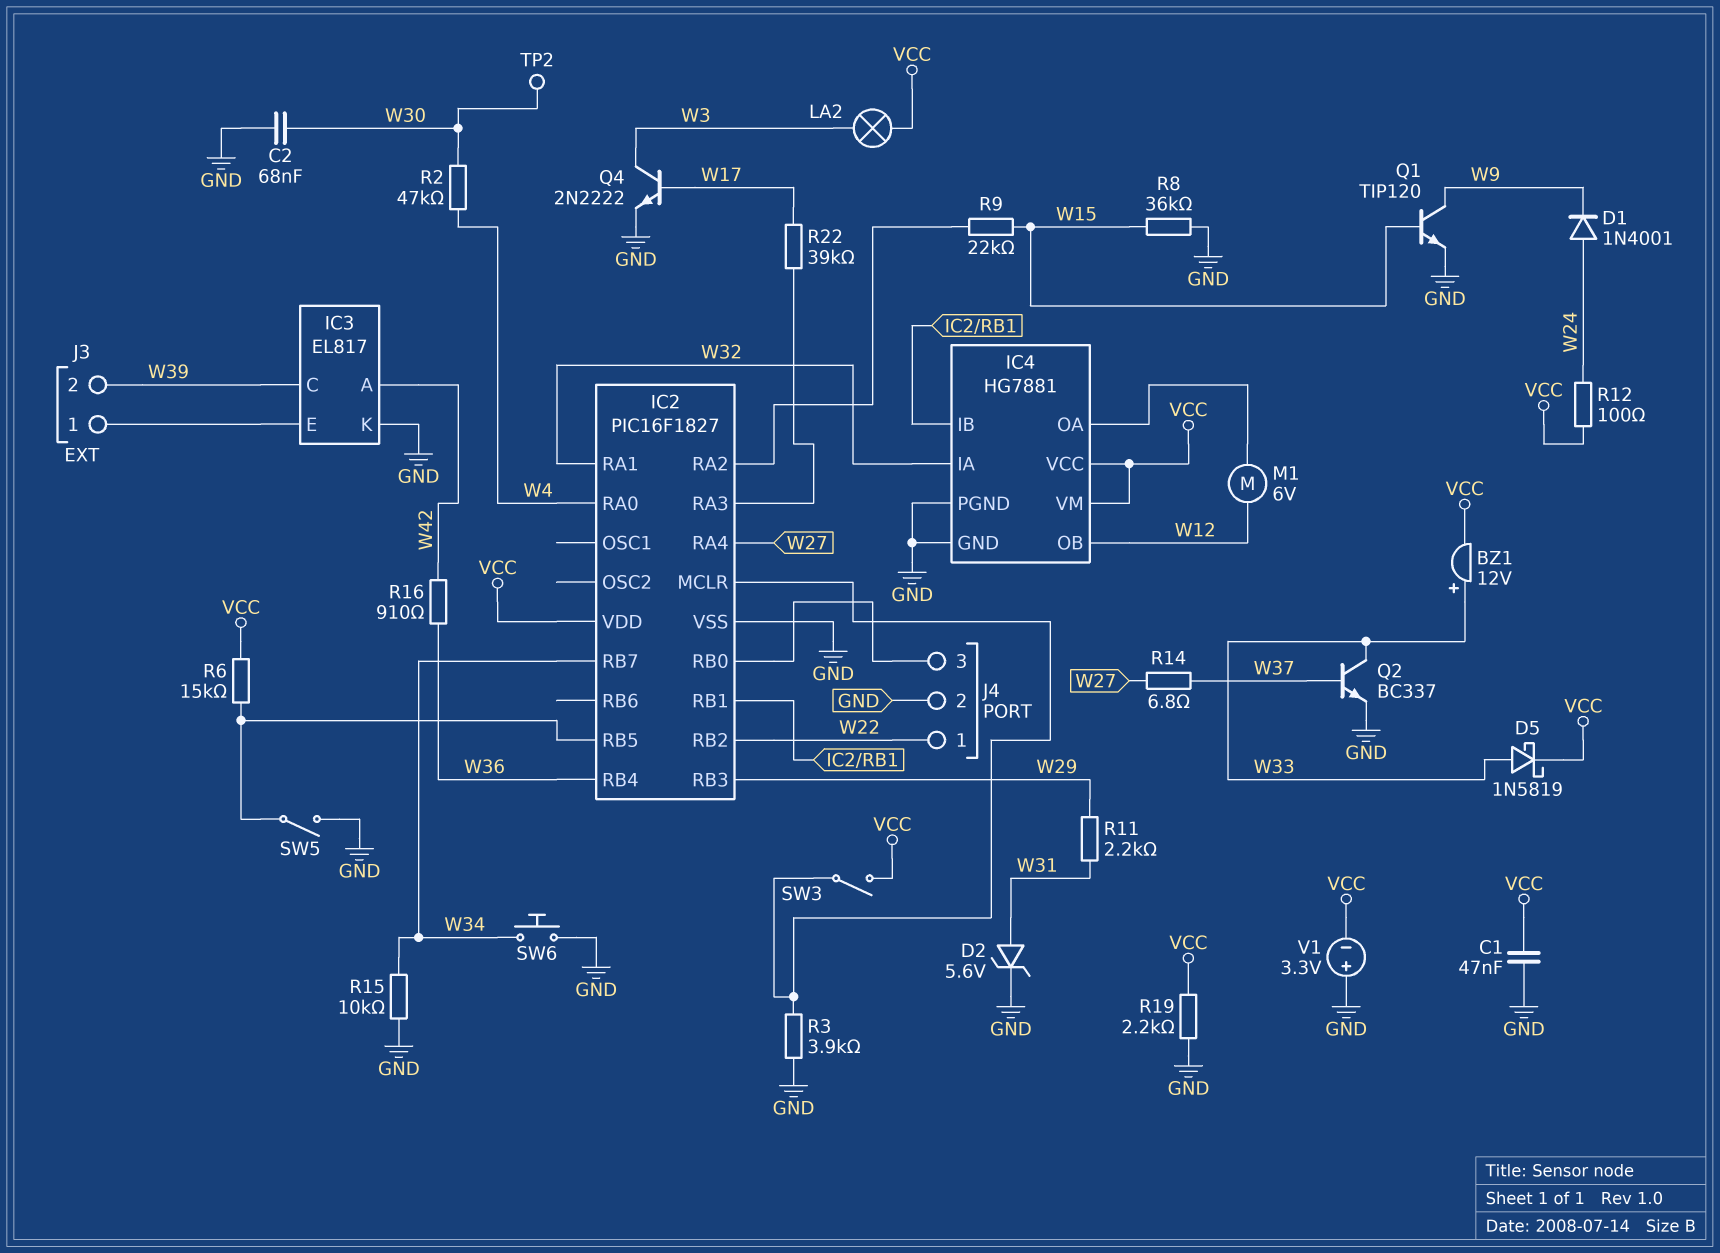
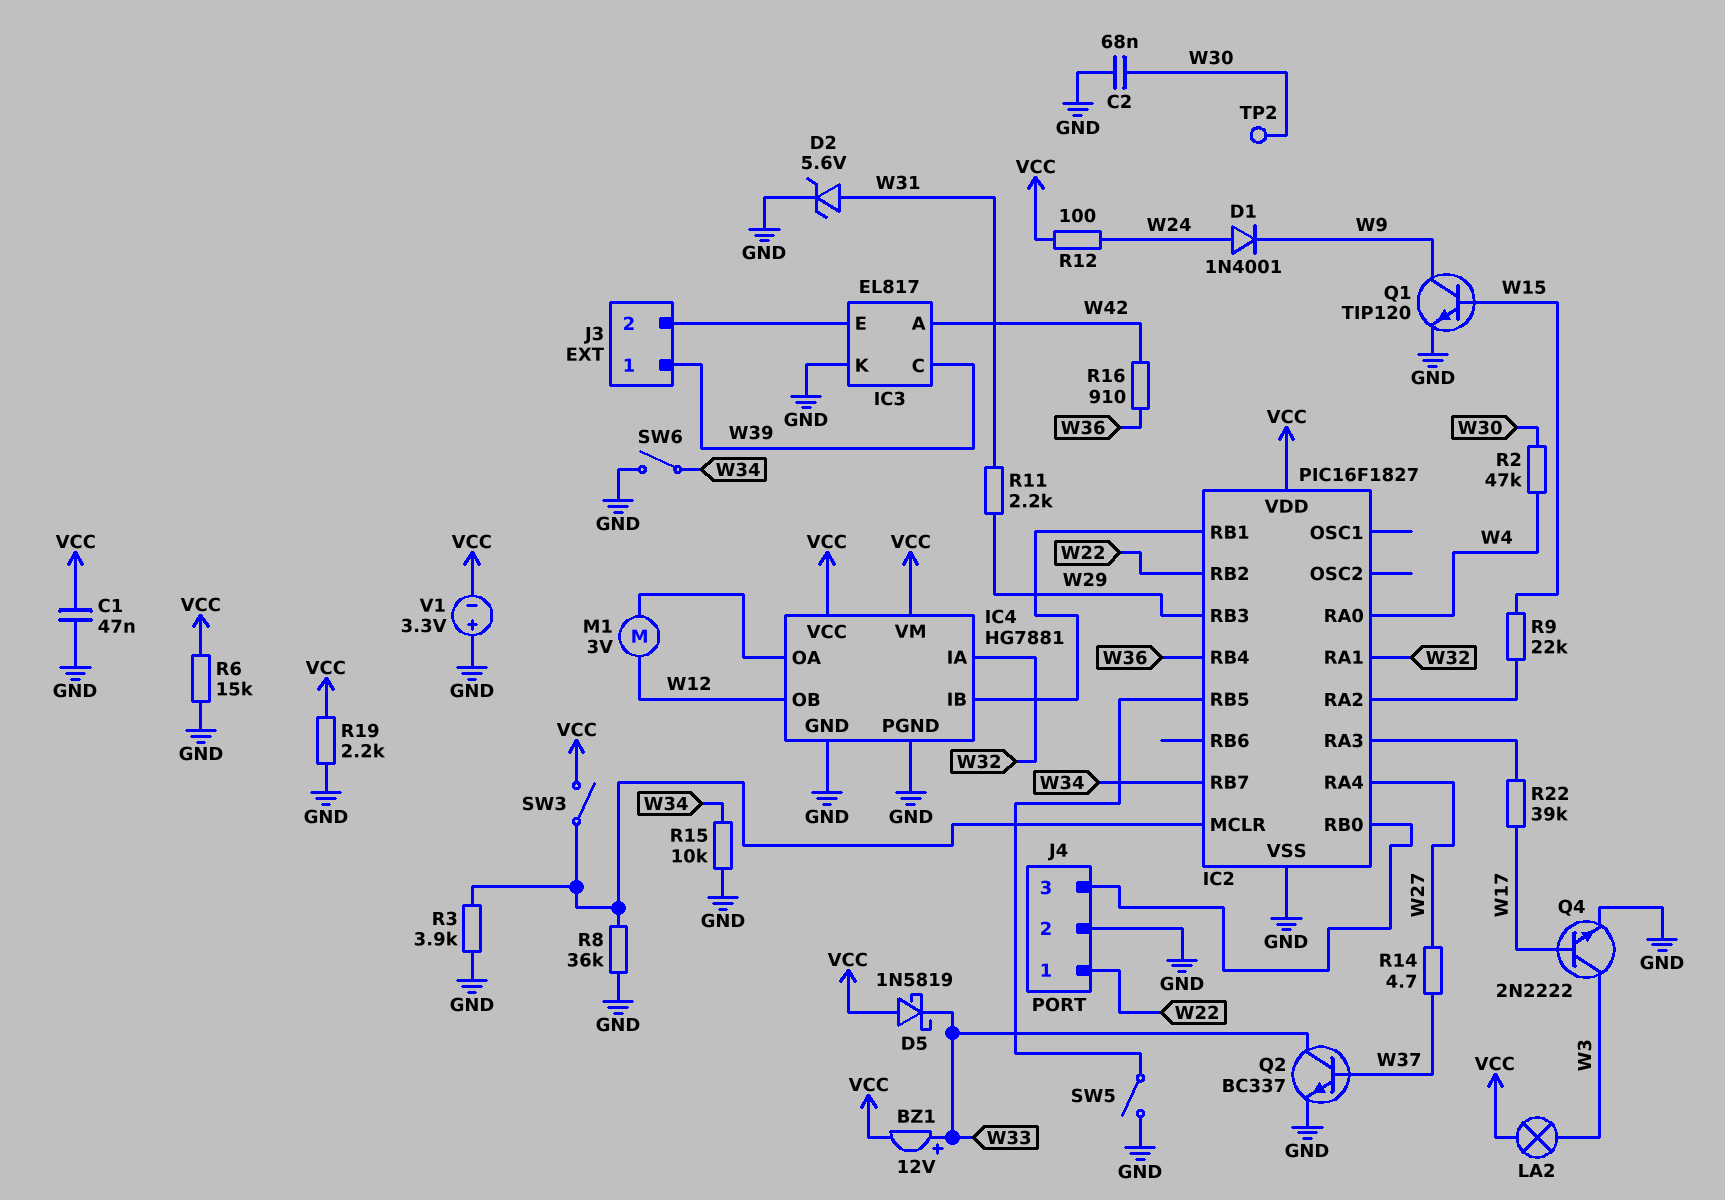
D5: schottky 1N5819 (A W33, K VCC) -> schottky 1N5819 (A VCC, K W33)
J3 pin 1: IC3/E -> W39
J3 pin 2: W39 -> IC3/E
M1: motor 6V (IC4/OA, W12) -> motor 3V (IC4/OA, W12)
R6: 15k (IC2/RB5, VCC) -> 15k (GND, VCC)
R8: 36k (GND, W15) -> 36k (GND, IC2/MCLR)
R14: 6.8 (W27, W37) -> 4.7 (W27, W37)
SW6: button (GND, W34) -> switch (GND, W34)

